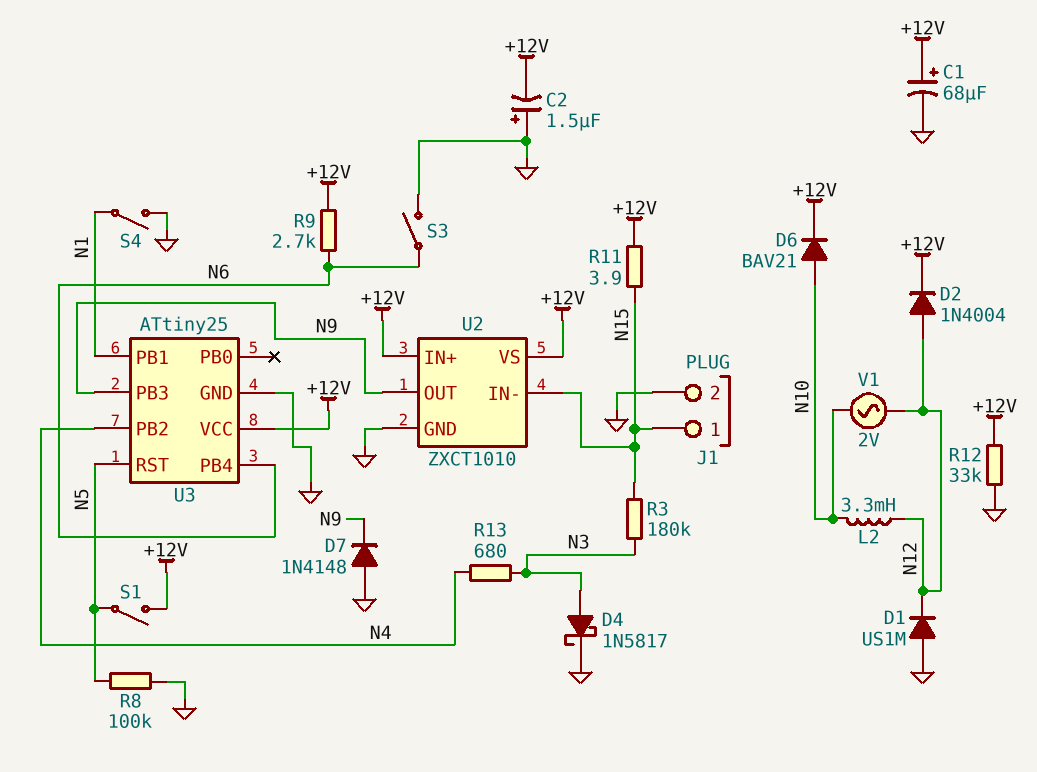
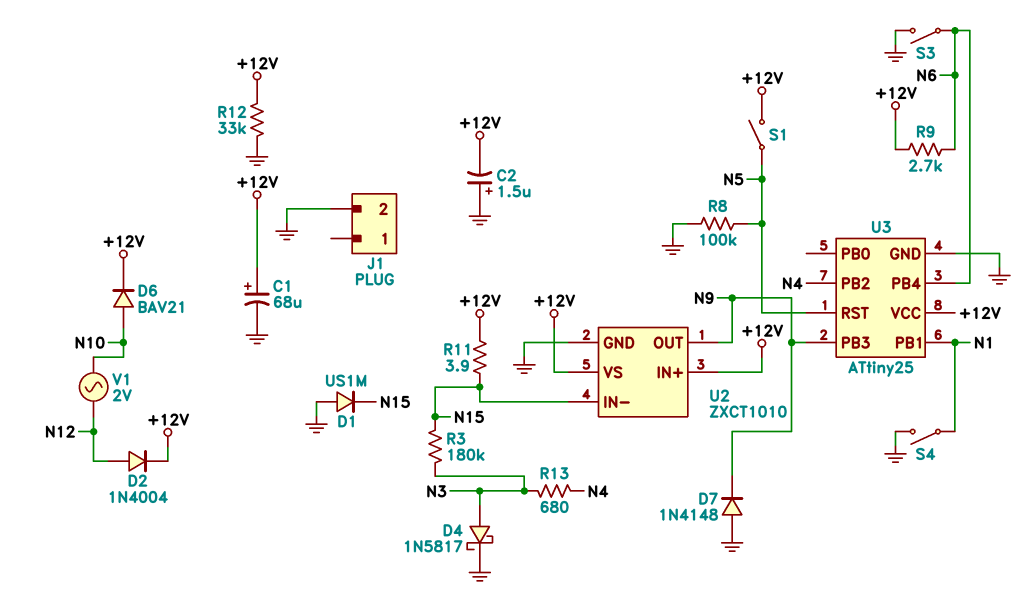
D1: diode US1M (A GND, K N12) -> diode US1M (A GND, K N15)
J1 pin 1: N15 -> none
L2: 3.3mH (N10, N12) -> none

